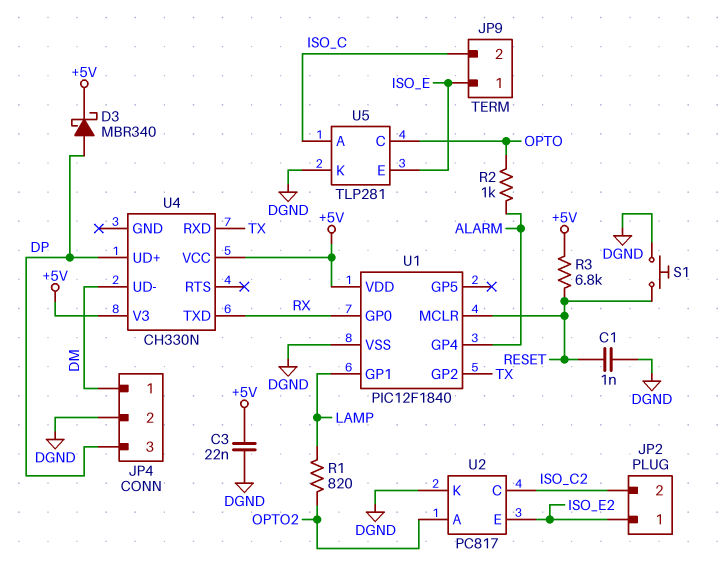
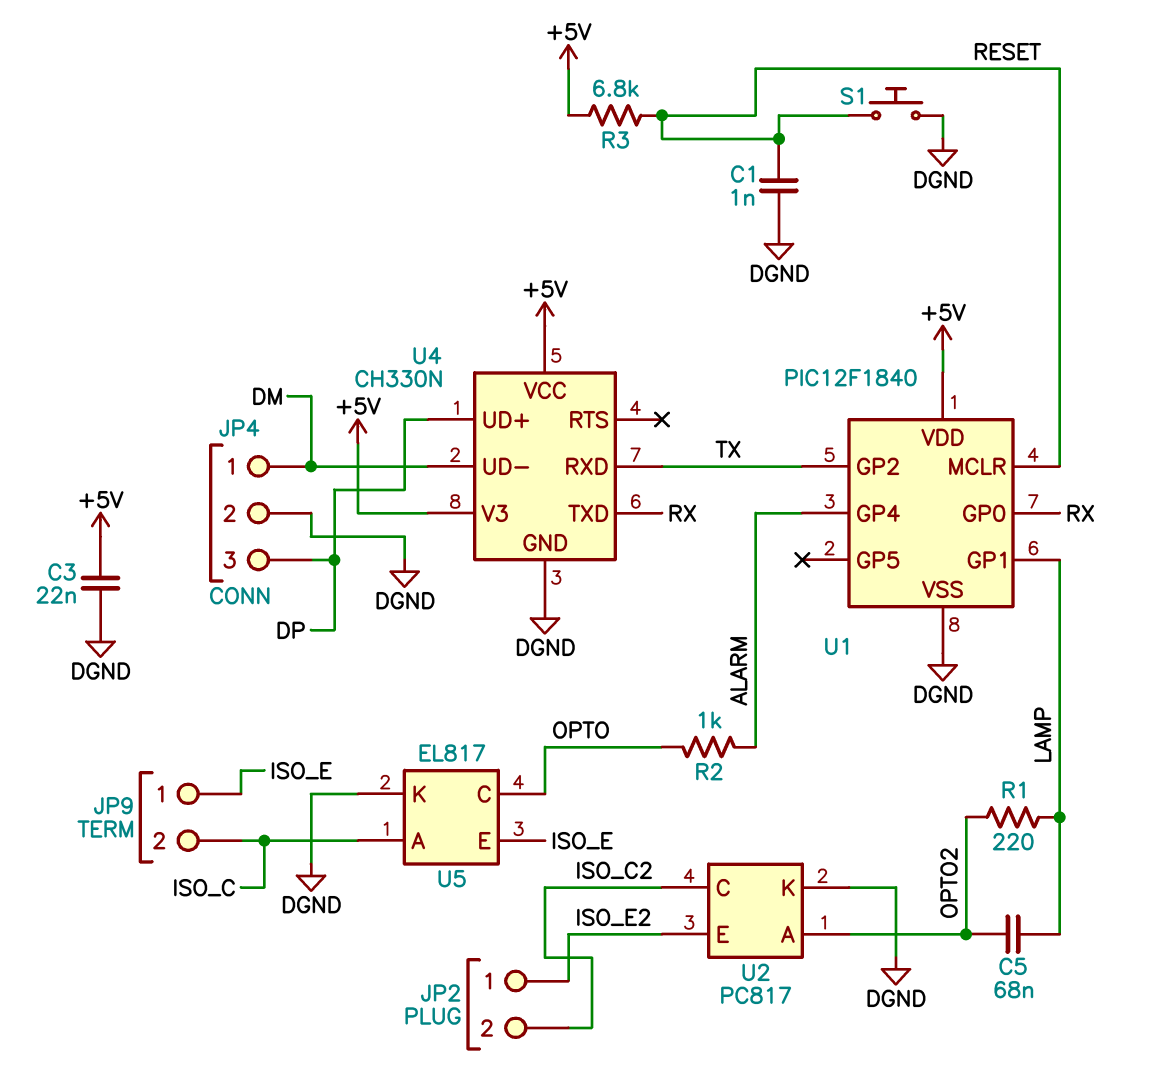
C5: none -> 68nF (LAMP, OPTO2)
D3: schottky MBR340 (A DP, K +5V) -> none
R1: 820 (LAMP, OPTO2) -> 220 (LAMP, OPTO2)
U4 pin GND: none -> DGND
U5: TLP281 -> EL817

